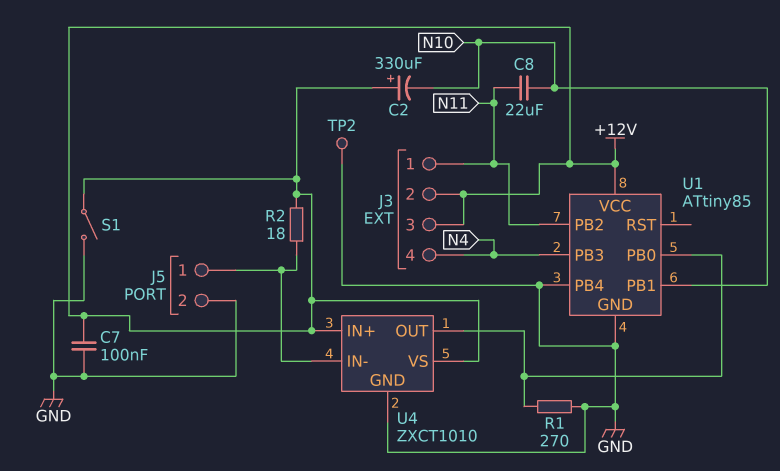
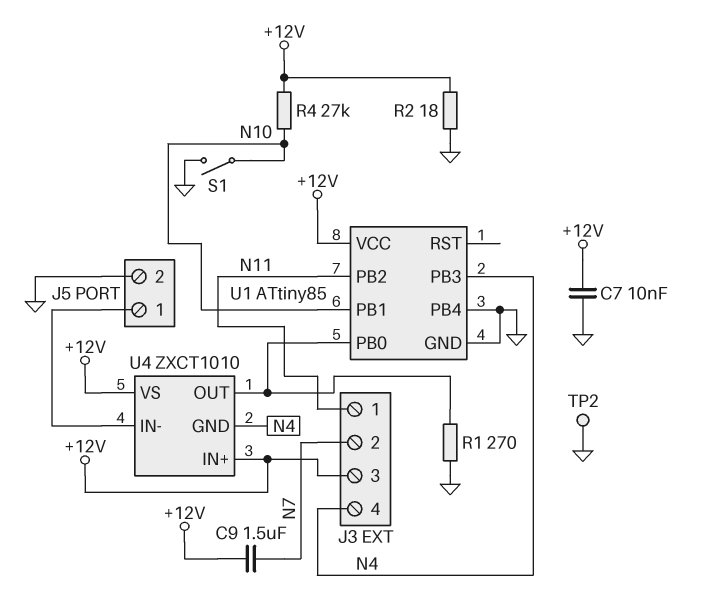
C2: 330uF (plus +12V, minus N10) -> none
C7: 100nF (+12V, GND) -> 10nF (+12V, GND)
C8: 22uF (N10, N11) -> none
C9: none -> 1.5uF (+12V, N7)
J3 pin 2: +12V -> N7
R2: 18 (+12V, J5/1) -> 18 (+12V, GND)
R4: none -> 27k (+12V, N10)
S1: switch (+12V, GND) -> switch (GND, N10)
U4 pin GND: GND -> N4

